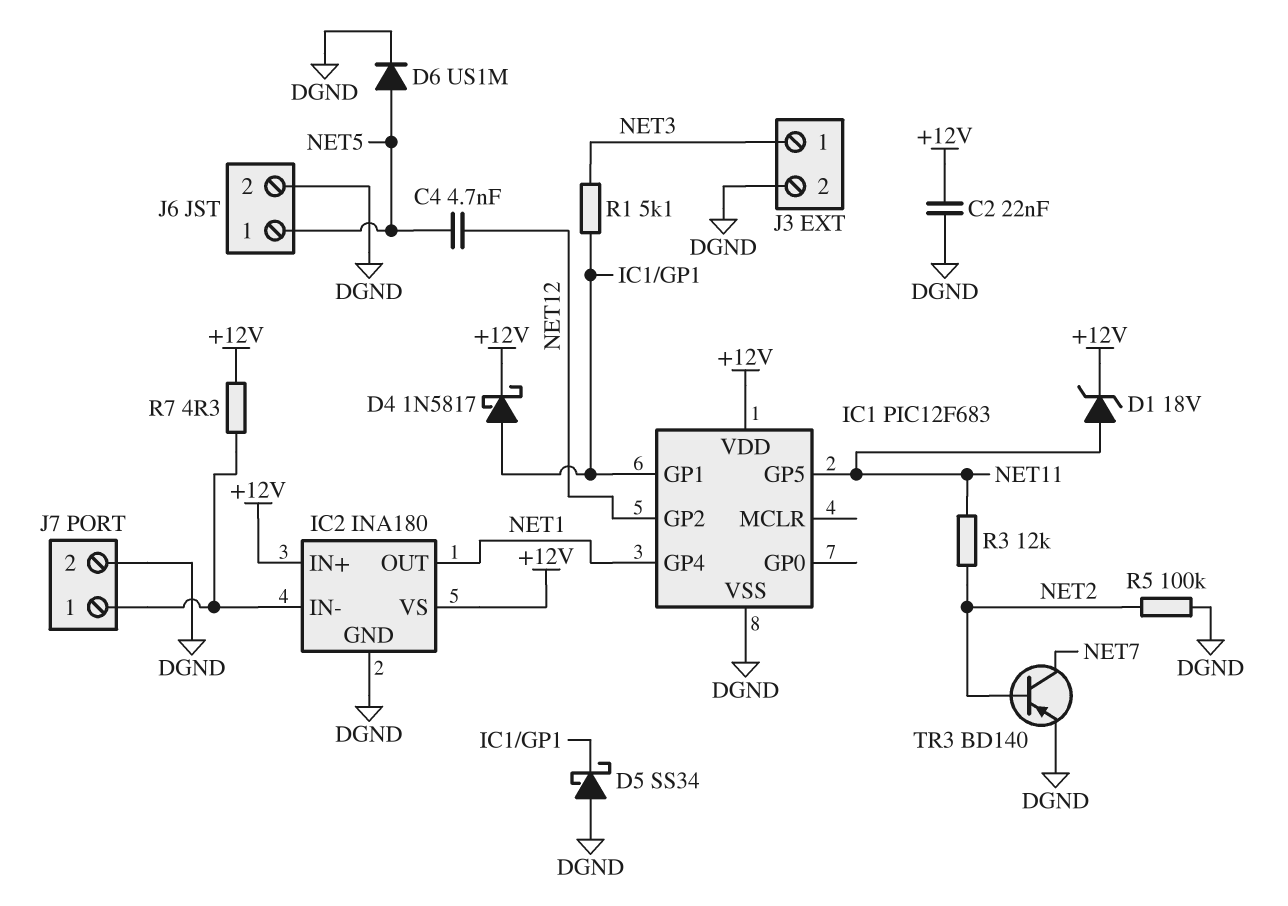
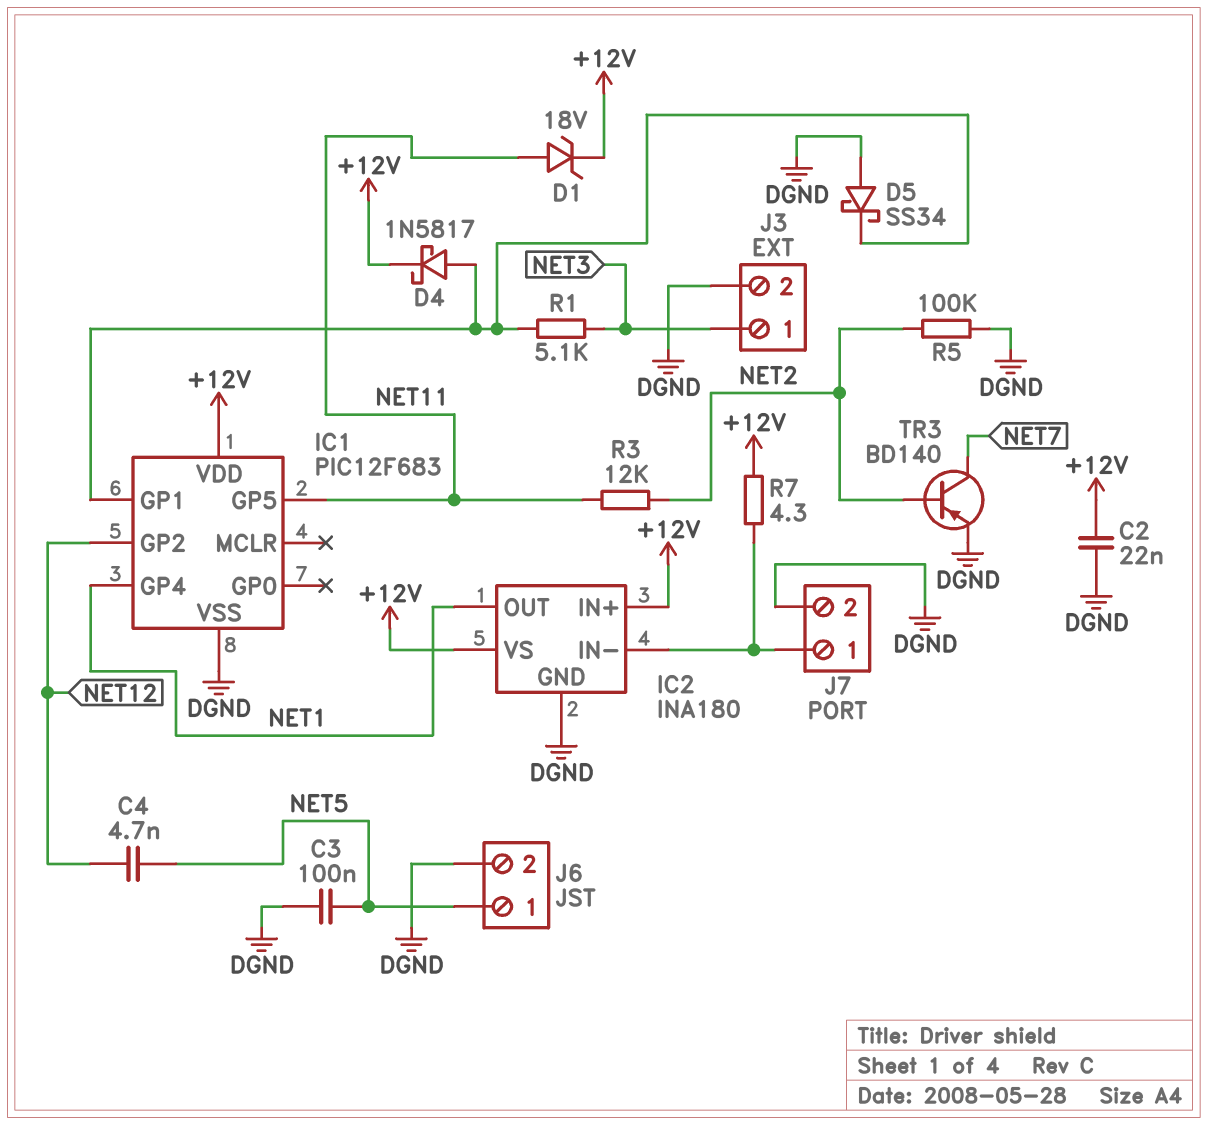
C3: none -> 100nF (DGND, NET5)
D6: diode US1M (A NET5, K DGND) -> none

